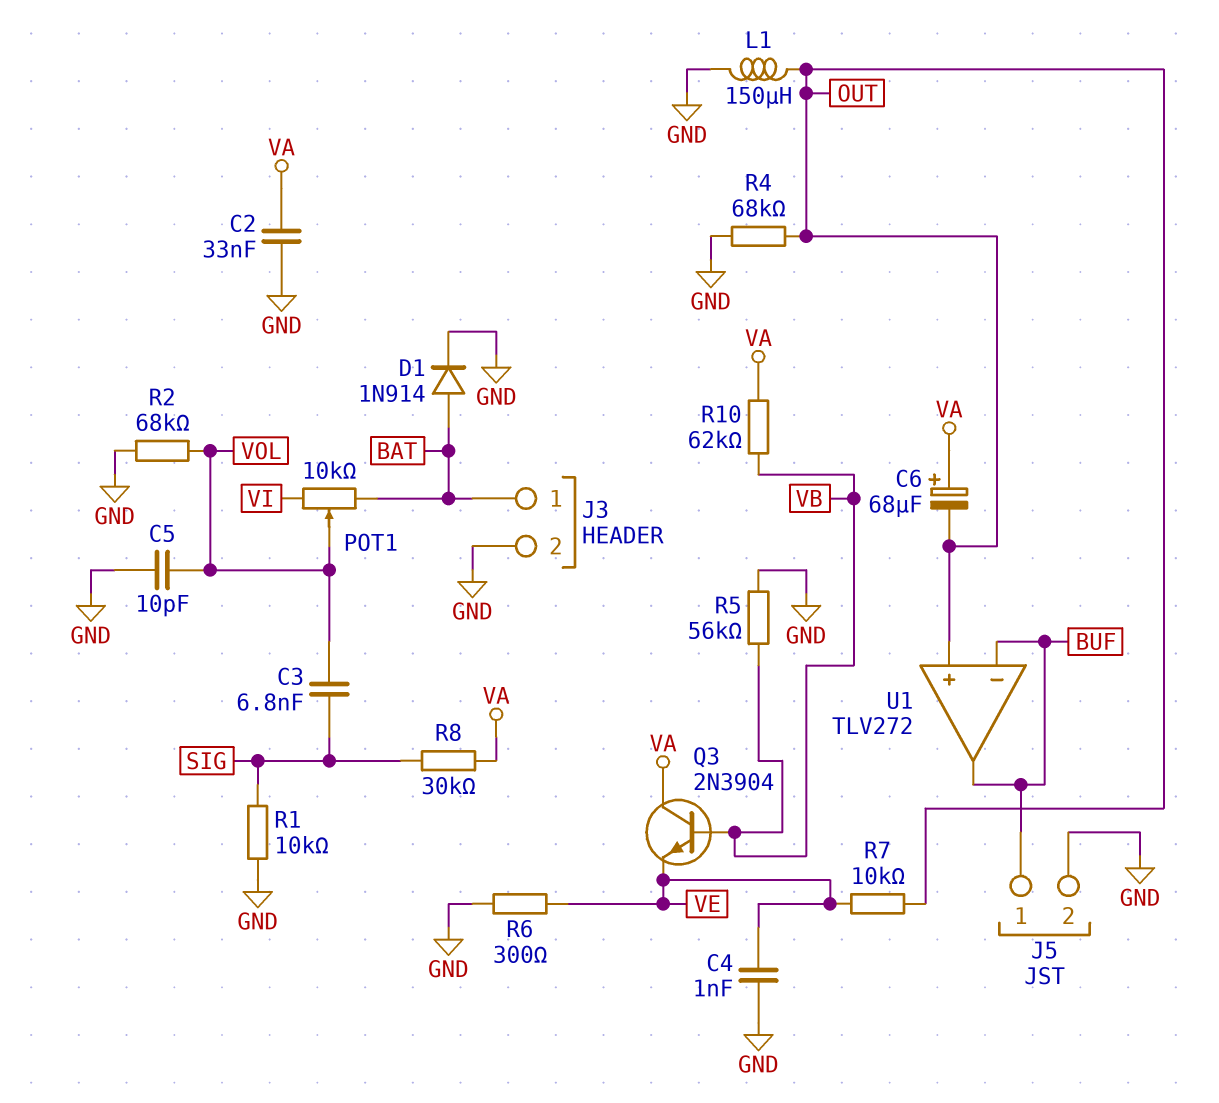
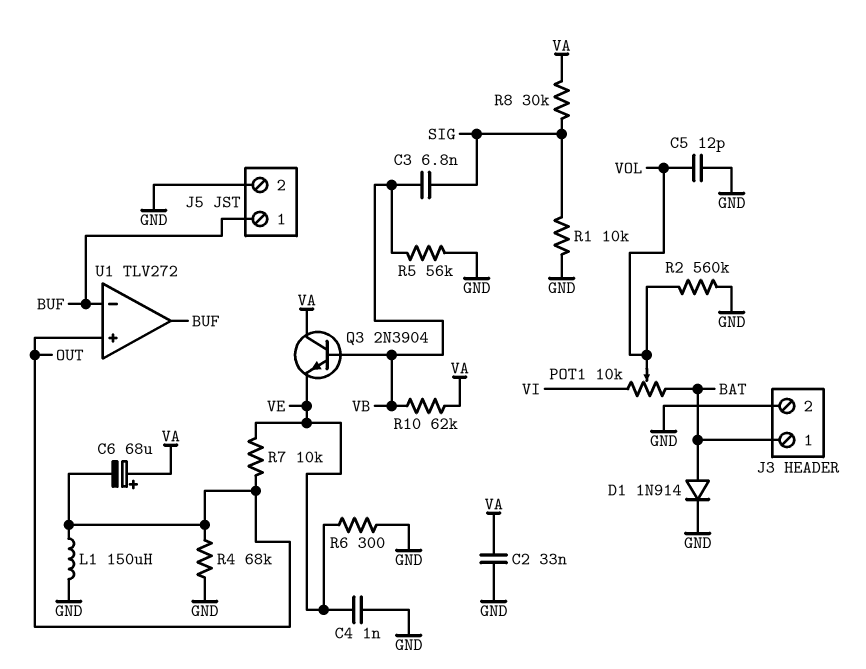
C3: 6.8nF (SIG, VOL) -> 6.8nF (SIG, VB)
C5: 10pF (GND, VOL) -> 12pF (GND, VOL)
R2: 68k (GND, VOL) -> 560k (GND, VOL)

